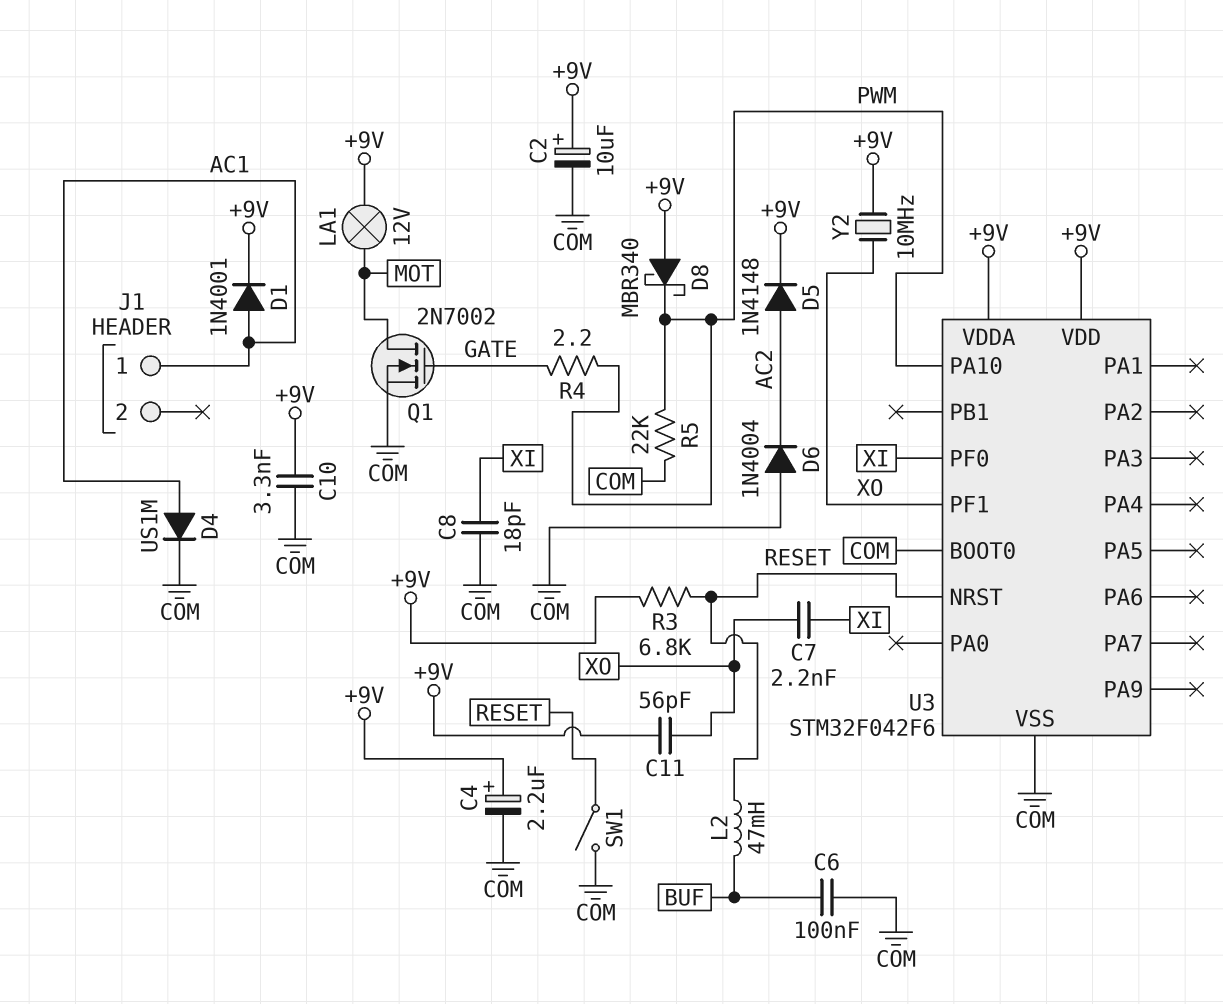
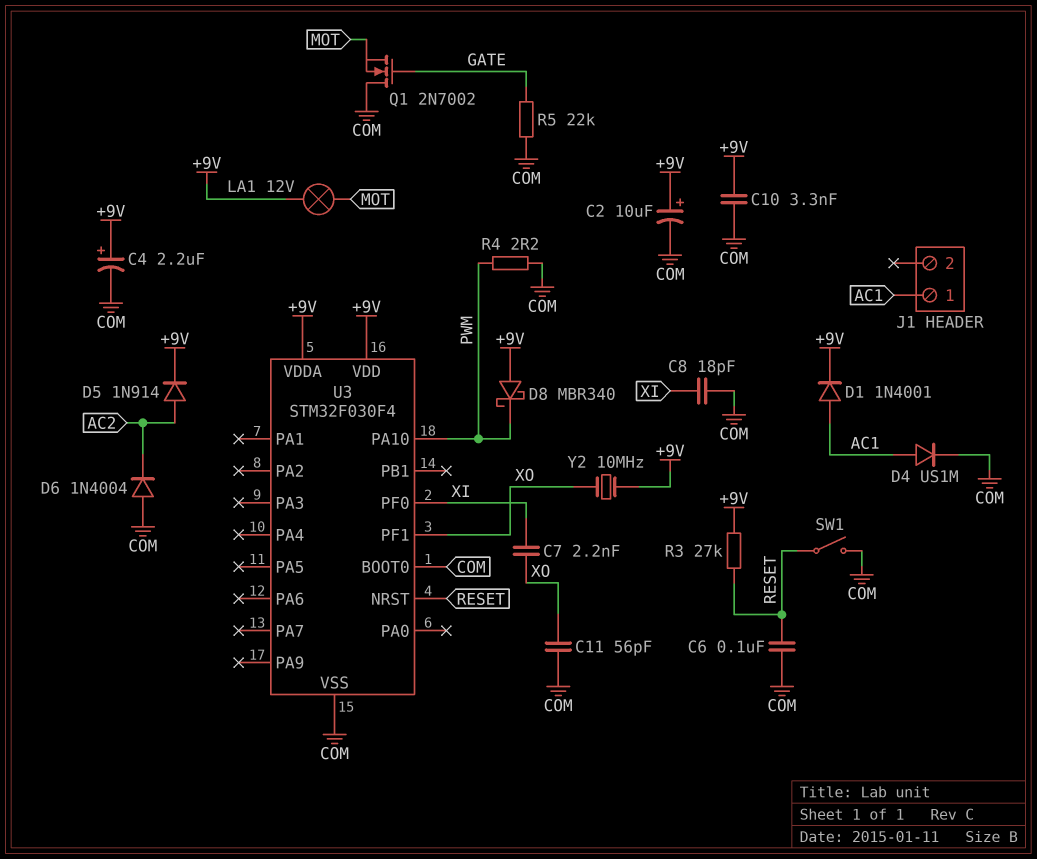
C6: 100nF (BUF, COM) -> 100nF (COM, RESET)
C11: 56pF (+9V, XO) -> 56pF (COM, XO)
D5: diode 1N4148 (A AC2, K +9V) -> diode 1N914 (A AC2, K +9V)
L2: 47mH (BUF, RESET) -> none
Q1: NMOS 2N7002 (G GATE, D MOT, S COM) -> NMOS 2N7002 (G GATE, D COM, S MOT)
R3: 6.8k (+9V, RESET) -> 27k (+9V, RESET)
R4: 2.2 (GATE, PWM) -> 2.2 (COM, PWM)
R5: 22k (COM, PWM) -> 22k (COM, GATE)
U3: STM32F042F6 -> STM32F030F4

